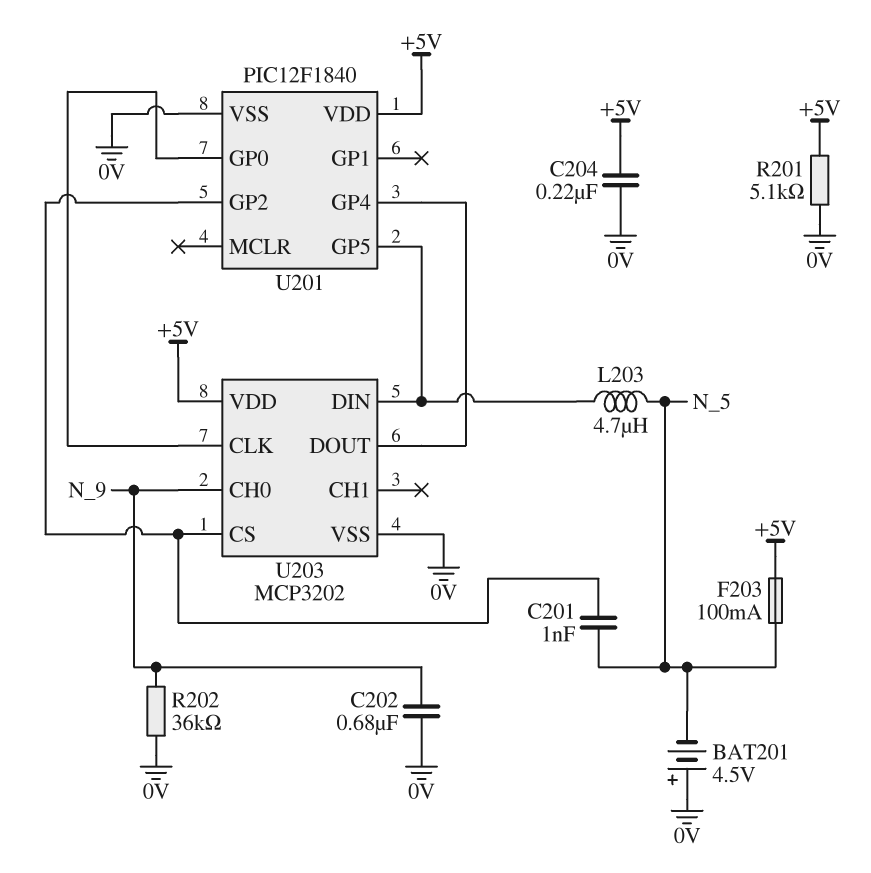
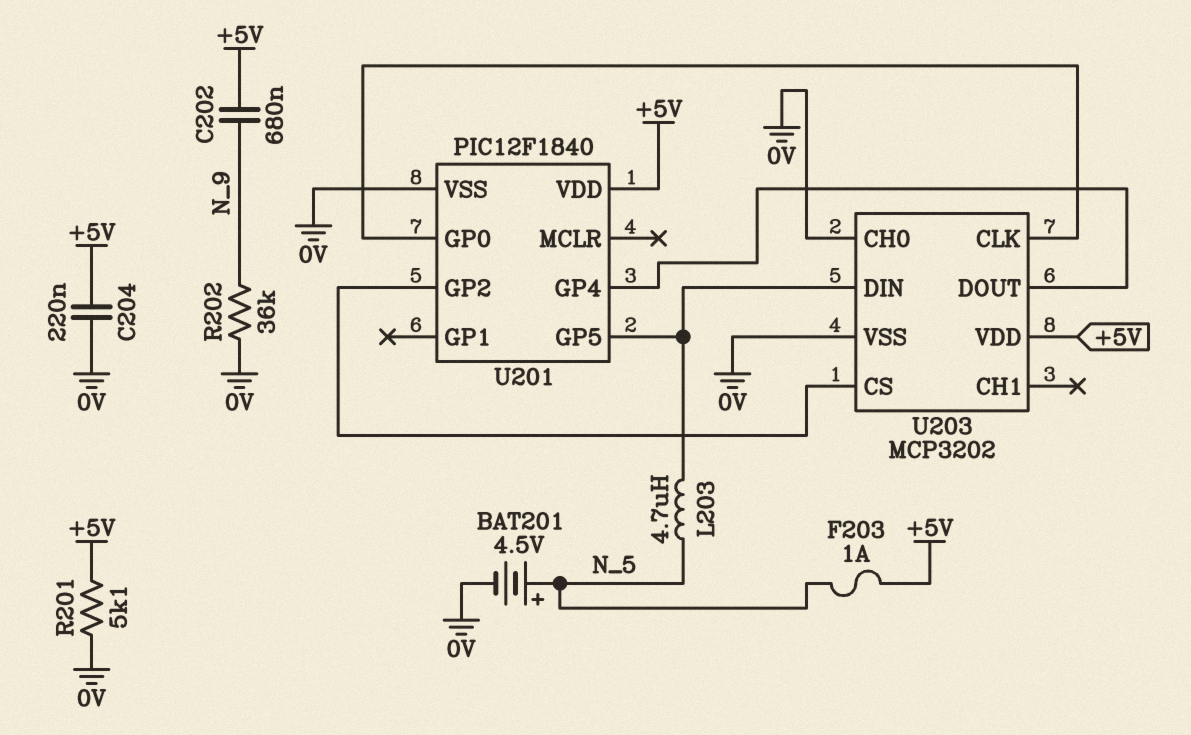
BAT201: 4.5V (plus 0V, minus N_5) -> 4.5V (plus N_5, minus 0V)
C201: 1nF (N_5, U201/GP2) -> none
C202: 680nF (0V, N_9) -> 680nF (+5V, N_9)
F203: 100mA (+5V, N_5) -> 1A (+5V, N_5)
U203 pin CH0: N_9 -> 0V

